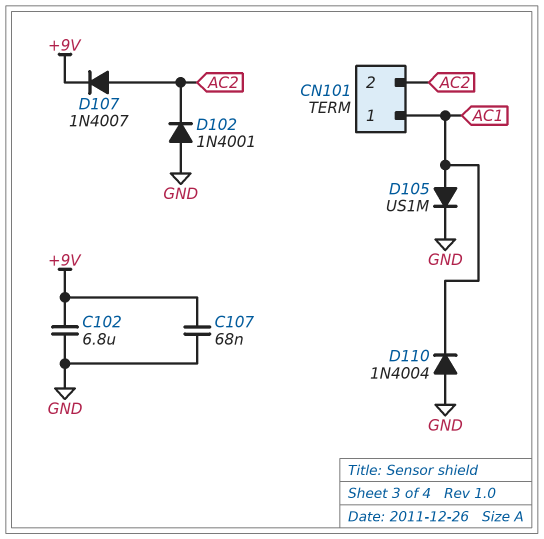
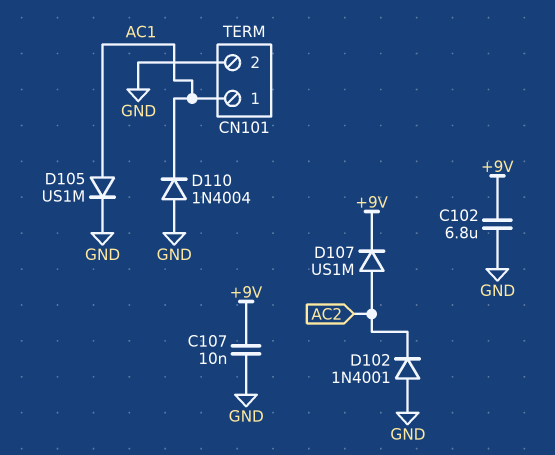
C107: 68nF (+9V, GND) -> 10nF (+9V, GND)
CN101 pin 2: AC2 -> GND
D107: diode 1N4007 (A AC2, K +9V) -> diode US1M (A AC2, K +9V)

